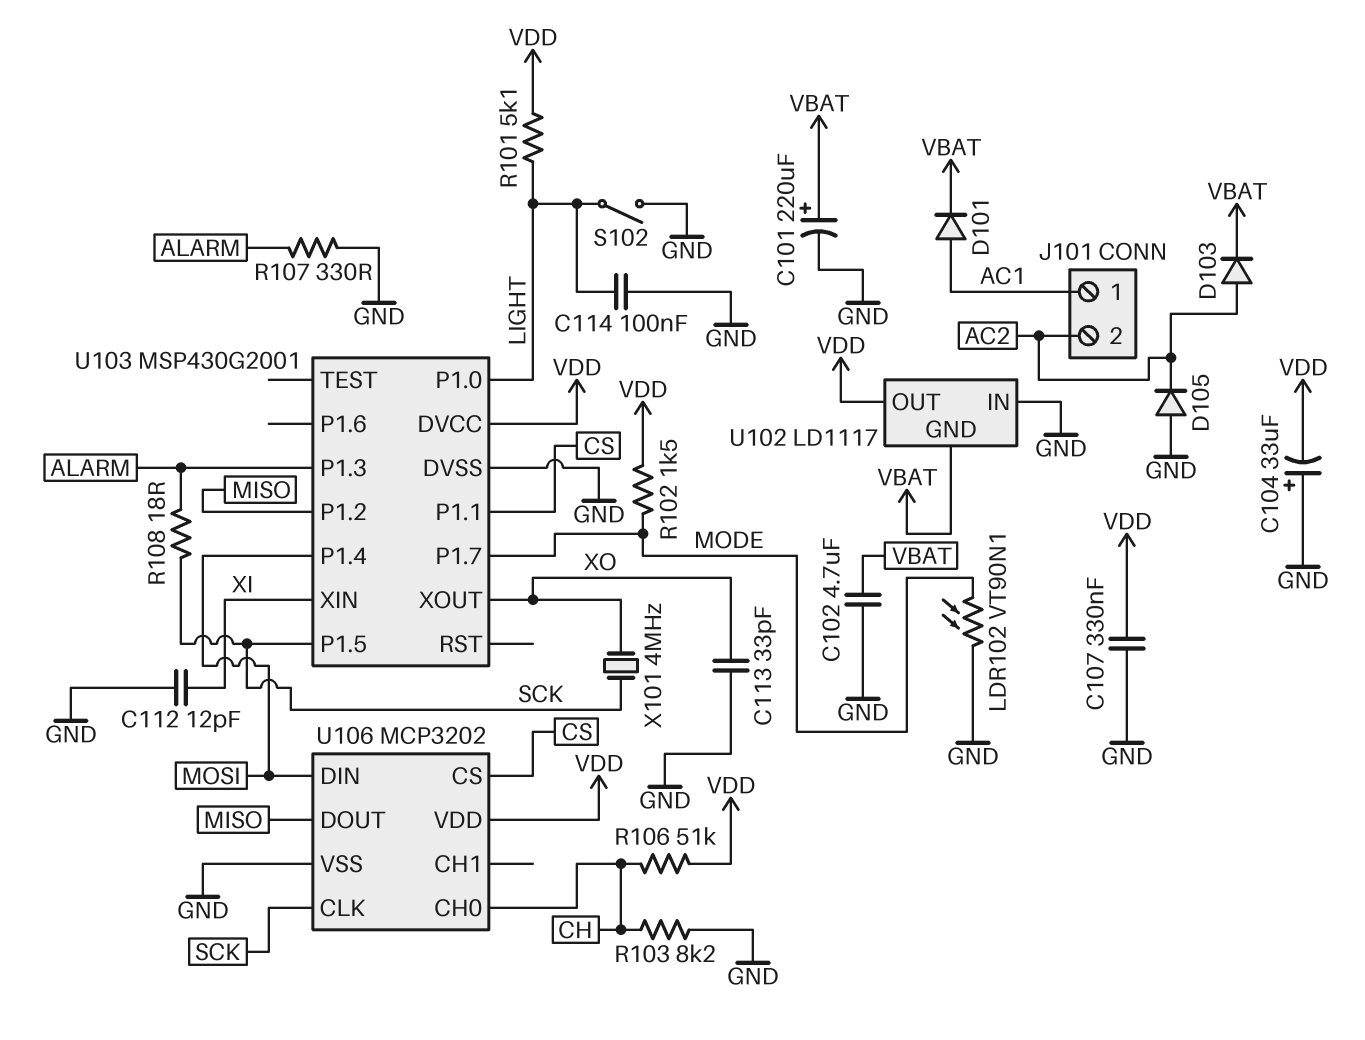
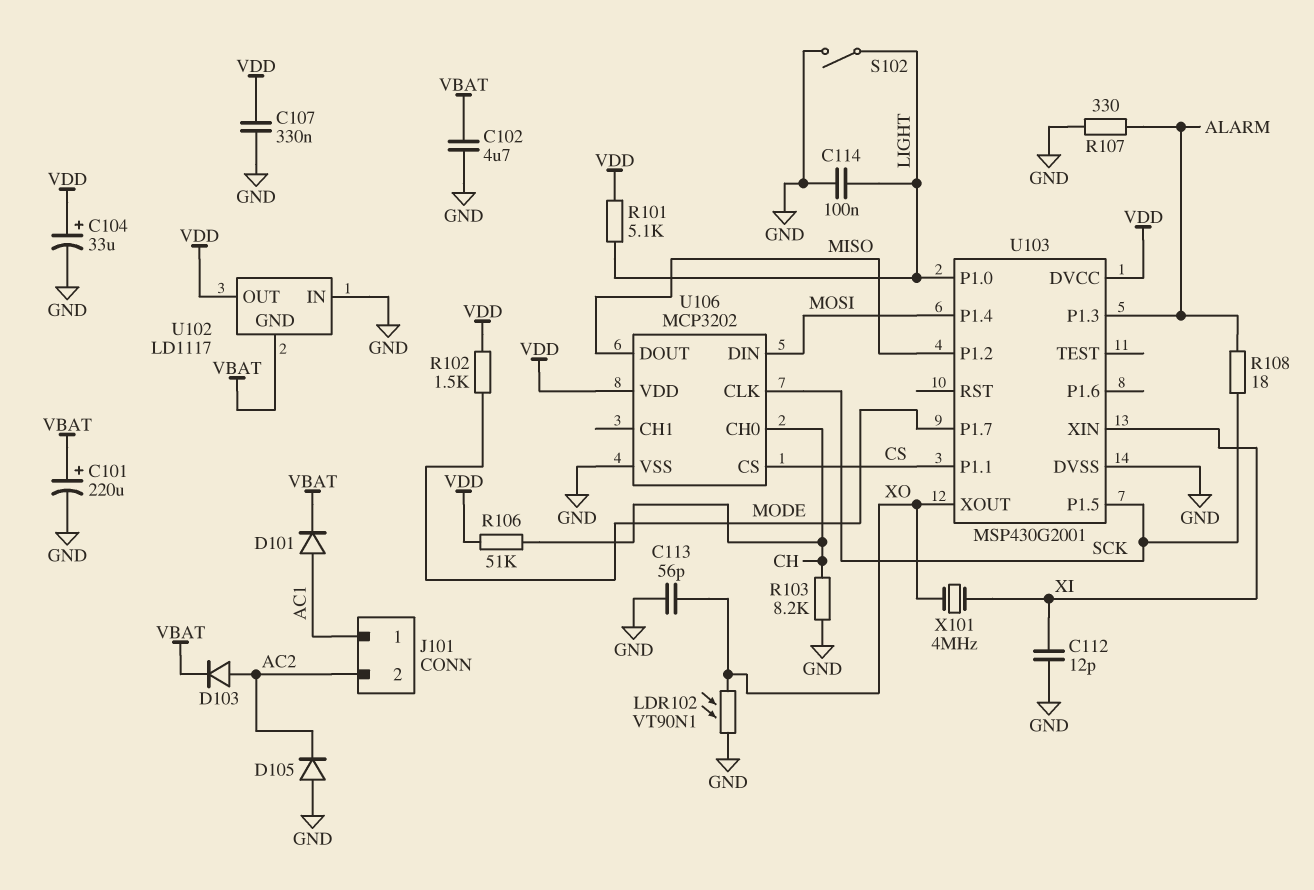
C104: 33uF (plus GND, minus VDD) -> 33uF (plus VDD, minus GND)
C113: 33pF (GND, XO) -> 56pF (GND, XO)
LDR102: VT90N1 (GND, MODE) -> VT90N1 (GND, XO)
X101: 4MHz (SCK, XO) -> 4MHz (XI, XO)

